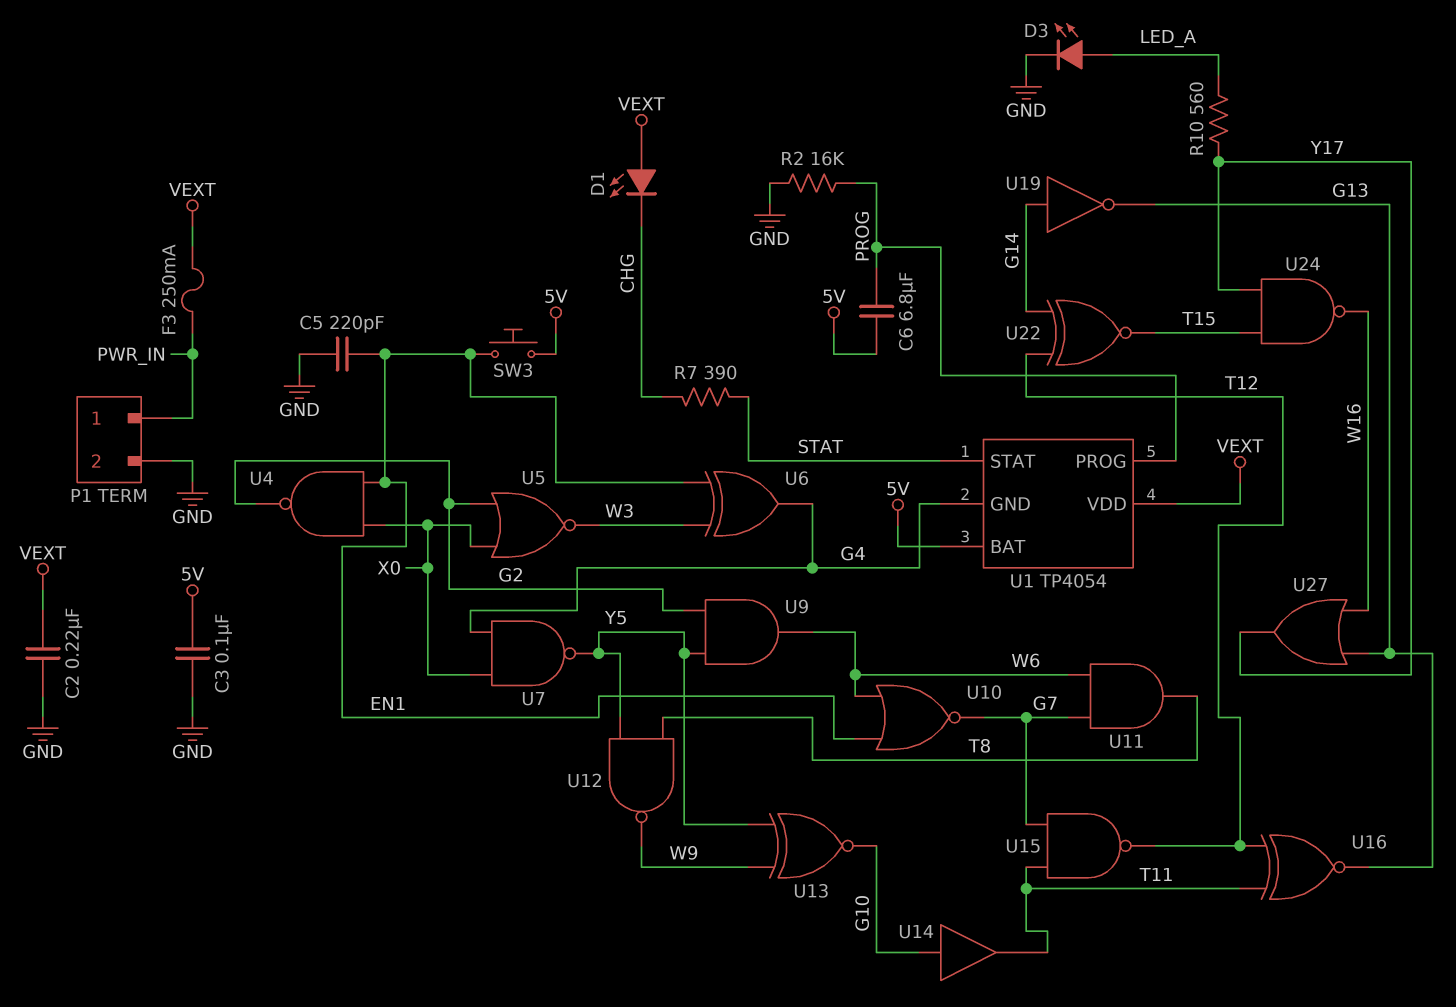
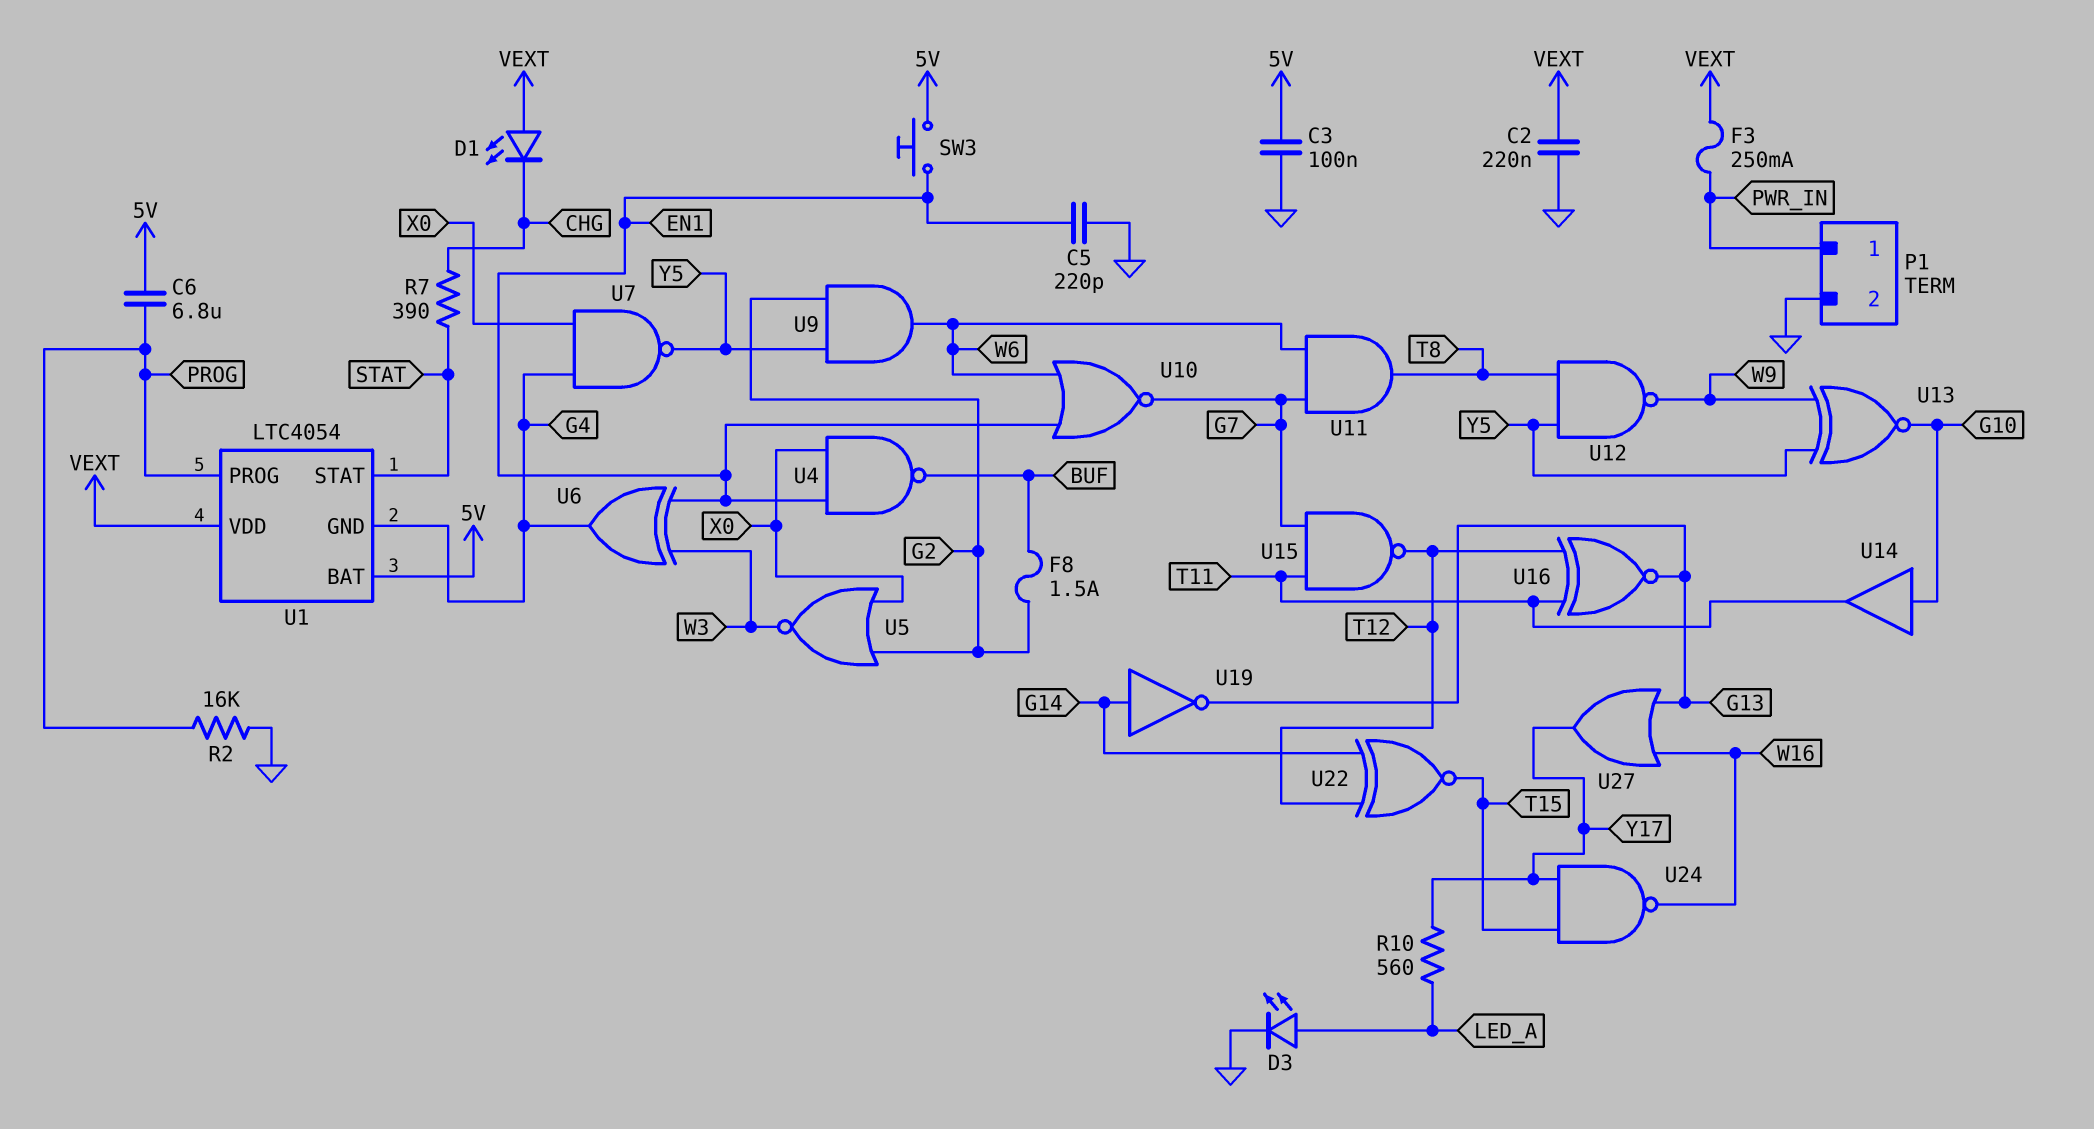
F8: none -> 1.5A (BUF, G2)
U1: TP4054 -> LTC4054
U4: NAND (in EN1, in X0, out G2) -> NAND (in EN1, in X0, out BUF)

